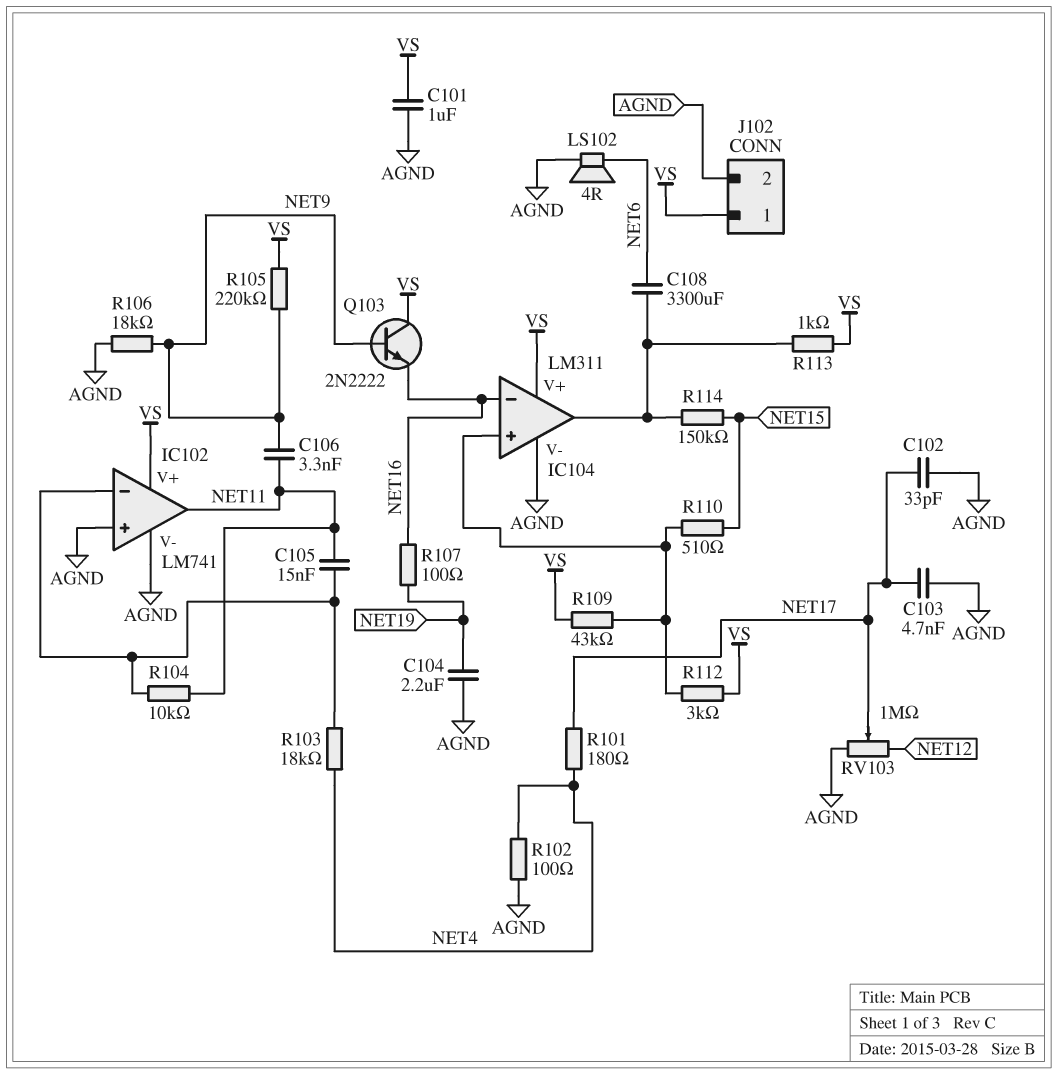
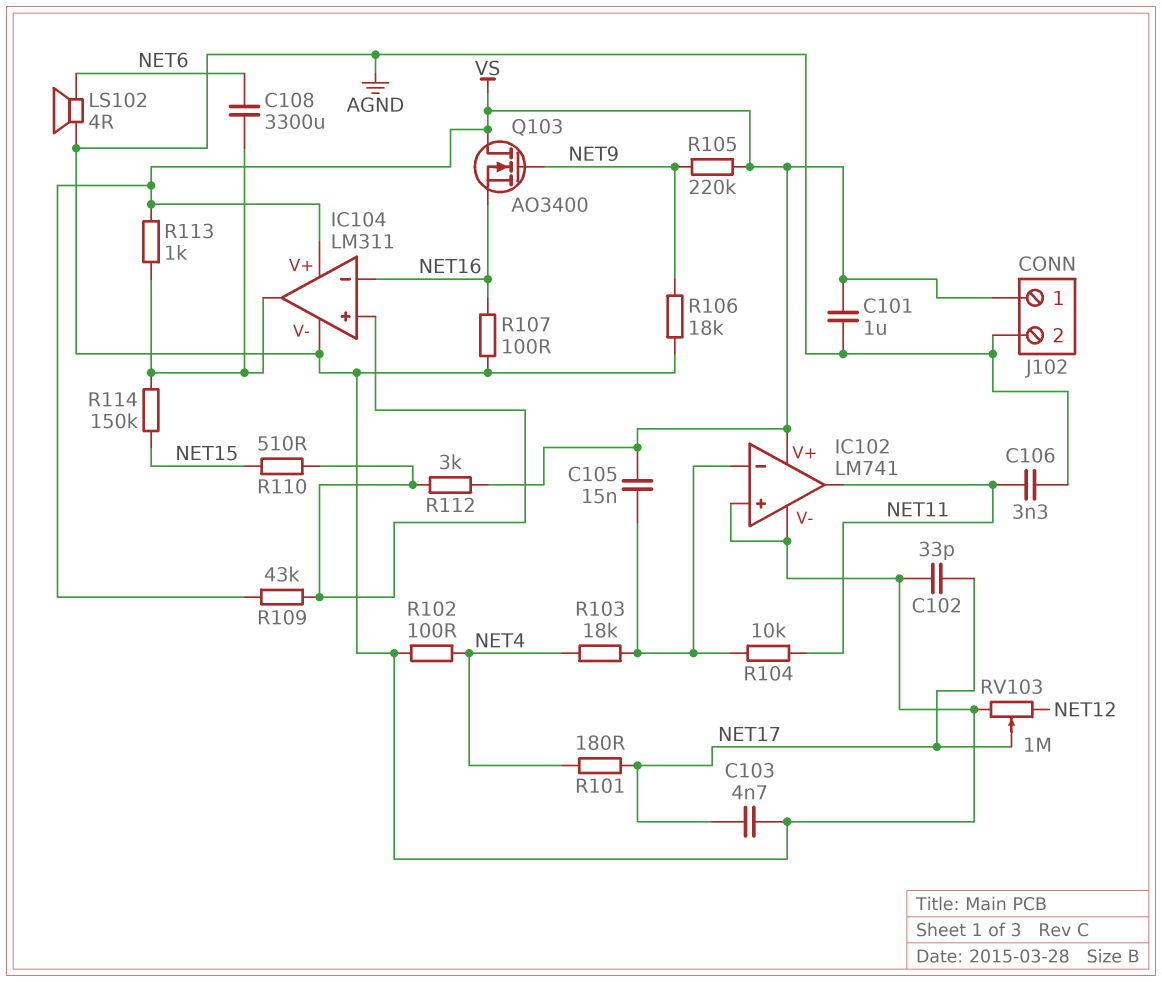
C104: 2.2uF (AGND, NET19) -> none
C105: 15nF (IC102/in-, NET11) -> 15nF (IC102/in-, VS)
C106: 3.3nF (NET9, NET11) -> 3.3nF (AGND, NET11)
Q103: NPN 2N2222 (B NET9, C VS, E NET16) -> NMOS AO3400 (G NET9, D VS, S NET16)
R107: 100 (NET16, NET19) -> 100 (AGND, NET16)

